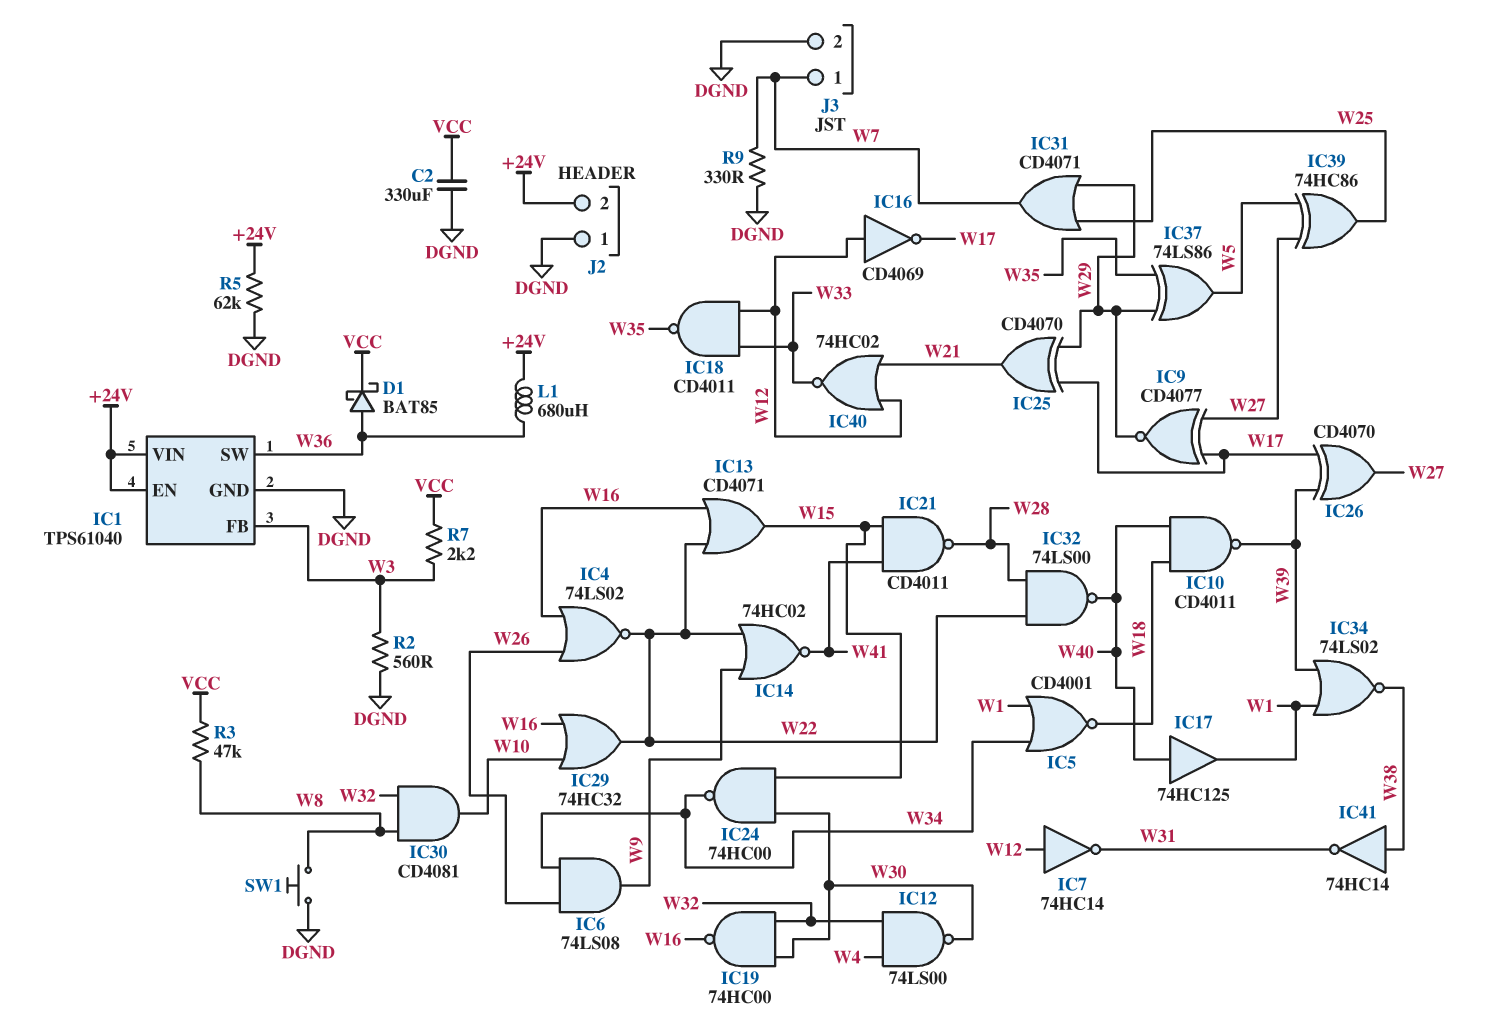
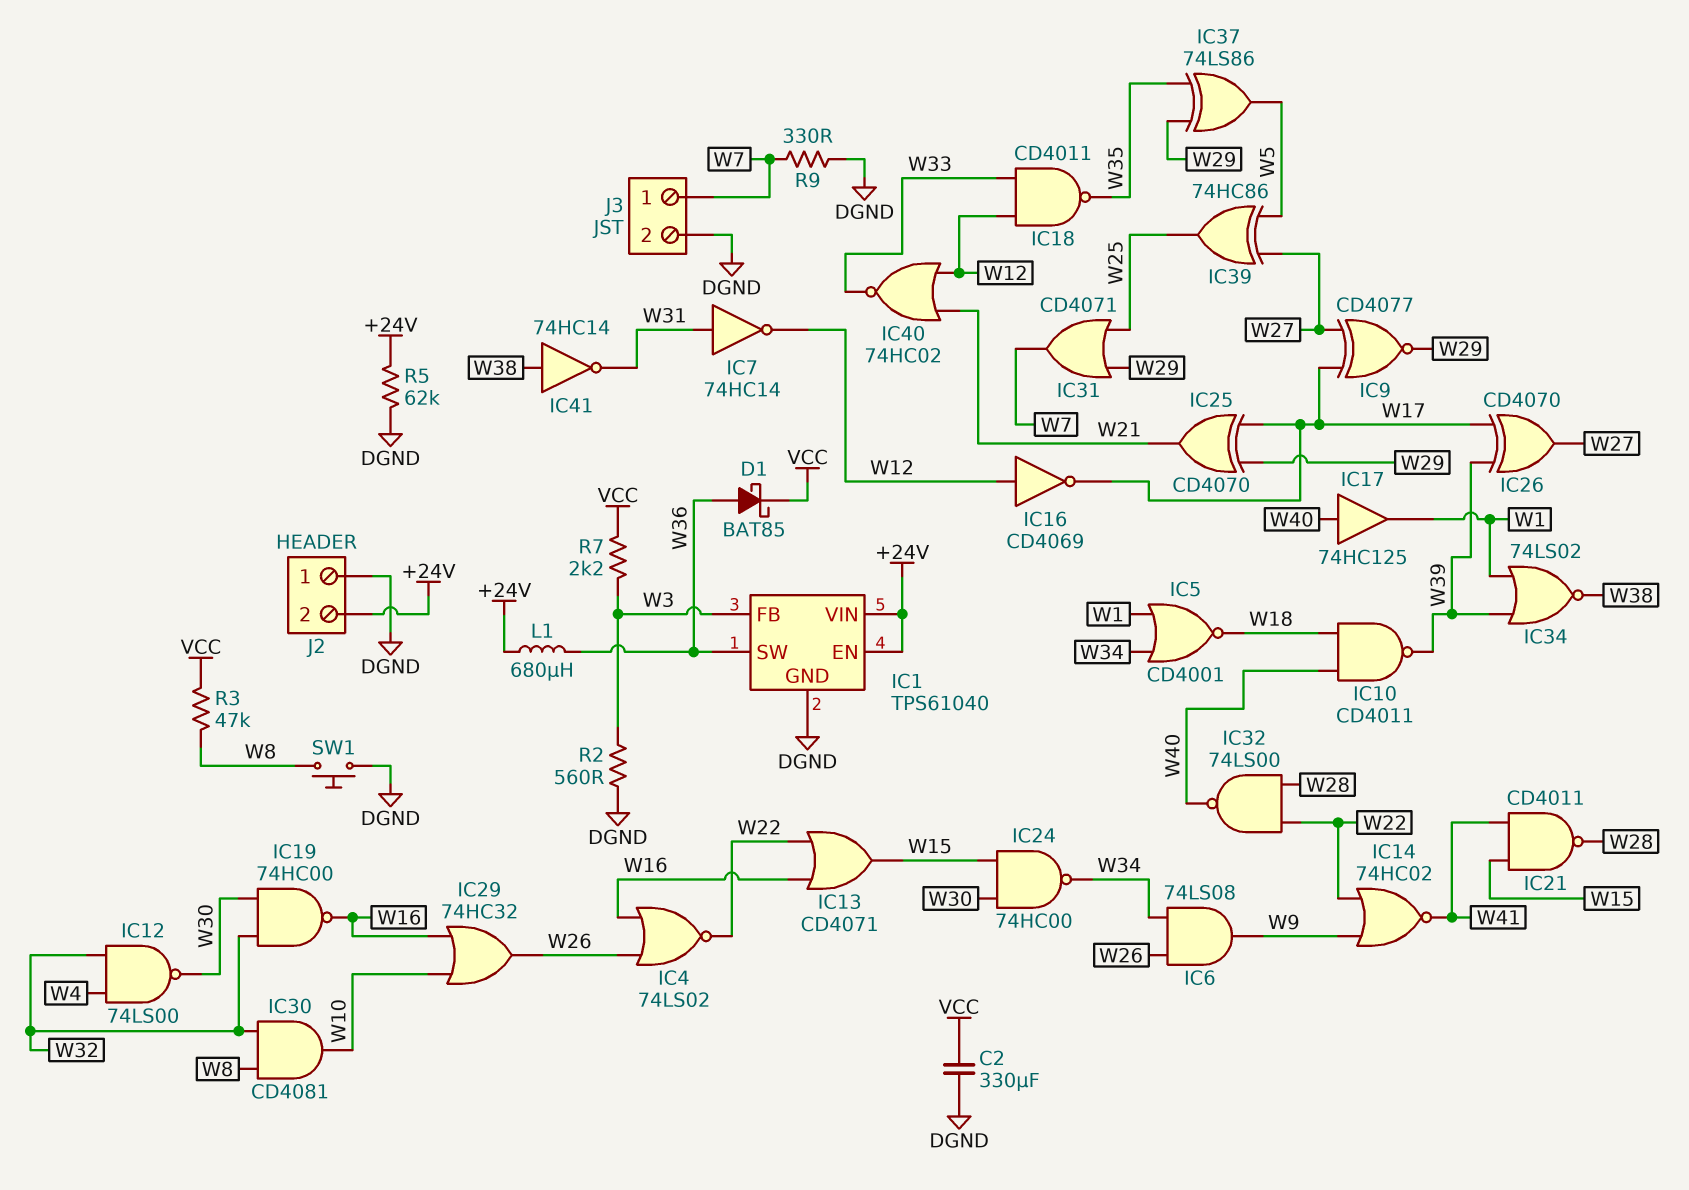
IC7: NOT 74HC14 (in W12, out W31) -> NOT 74HC14 (in W31, out W12)
IC29: OR 74HC32 (in W10, in W16, out W22) -> OR 74HC32 (in W10, in W16, out W26)

